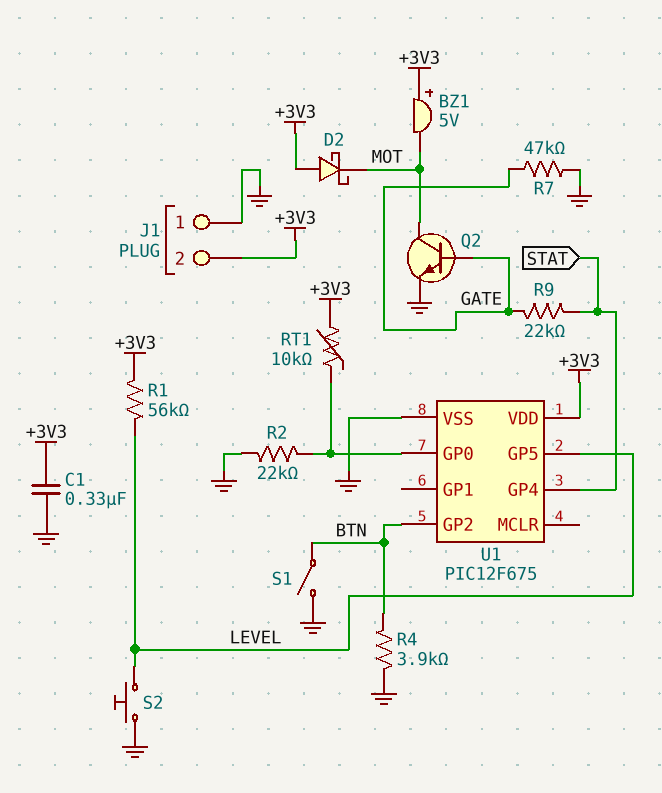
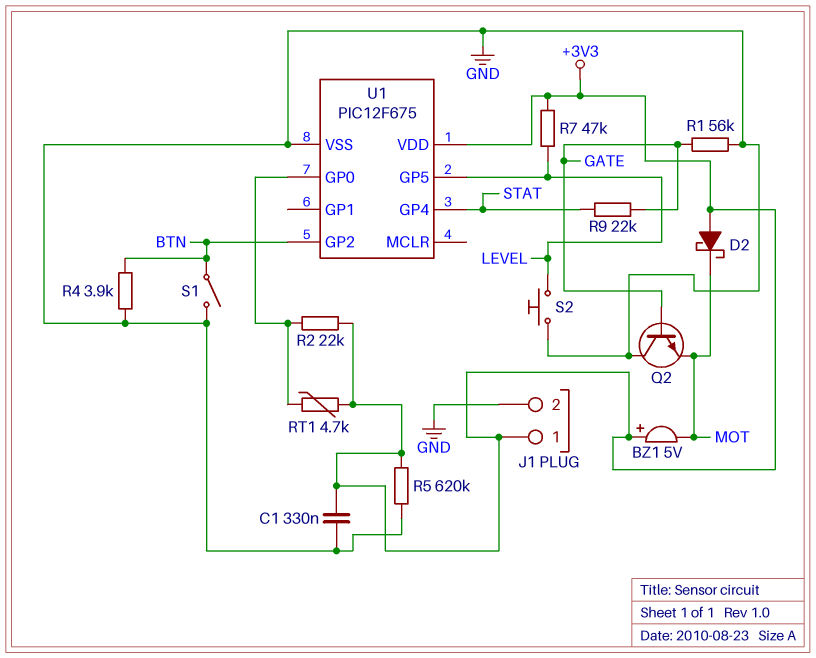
J1 pin 1: GND -> +3V3
J1 pin 2: +3V3 -> GND
Q2: NPN (B GATE, C MOT, E GND) -> NPN (B GATE, C GND, E MOT)
R1: 56k (+3V3, LEVEL) -> 56k (GATE, GND)
R2: 22k (GND, U1/GP0) -> 22k (+3V3, U1/GP0)
R5: none -> 620k (+3V3, GND)
R7: 47k (GATE, GND) -> 47k (+3V3, LEVEL)
RT1: 10k (+3V3, U1/GP0) -> 4.7k (+3V3, U1/GP0)

